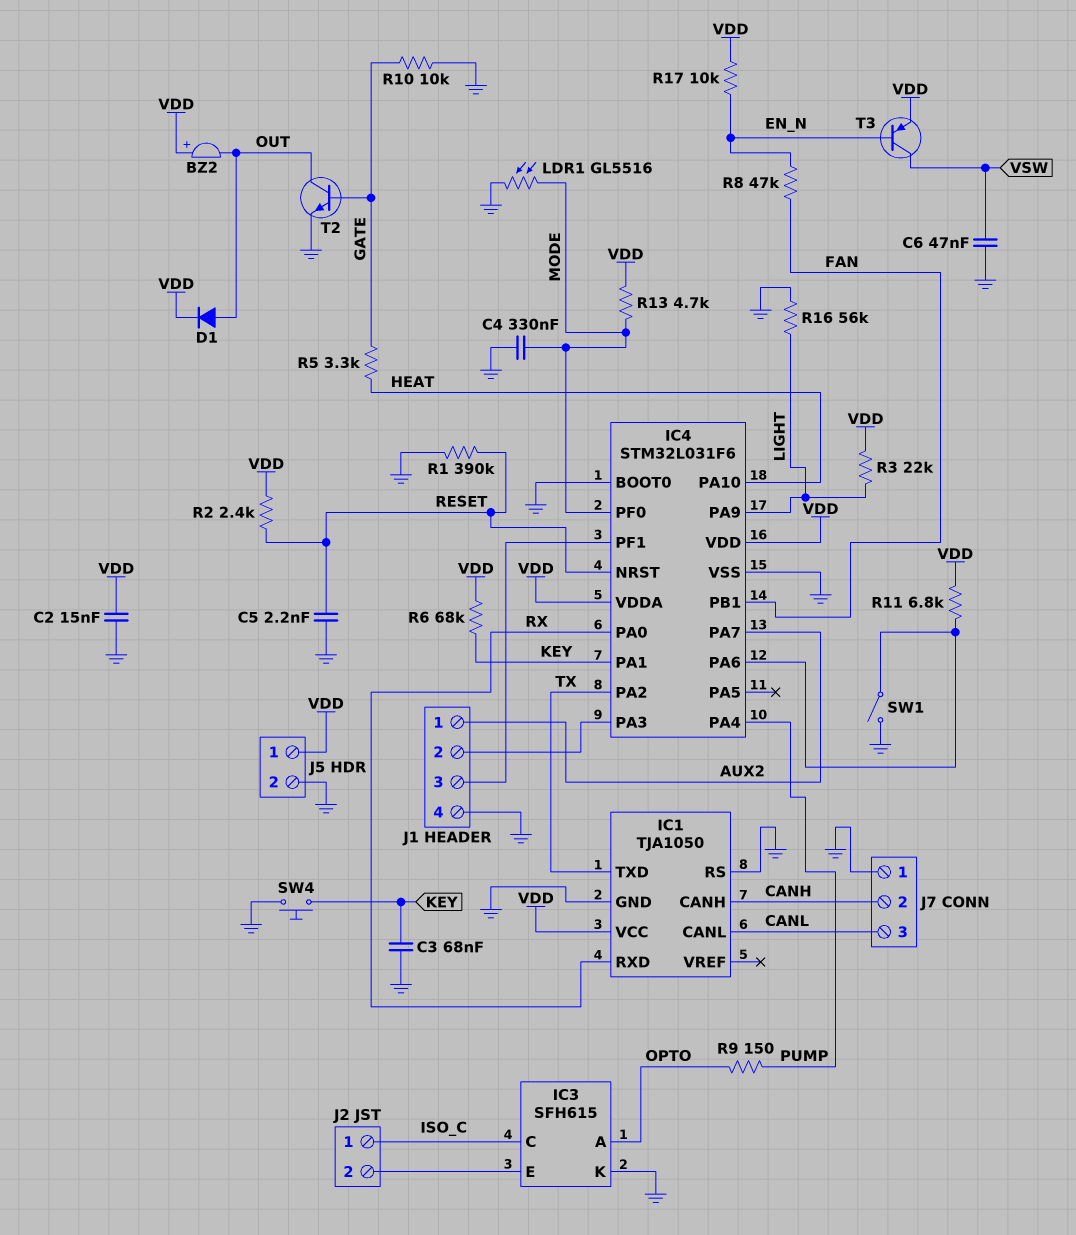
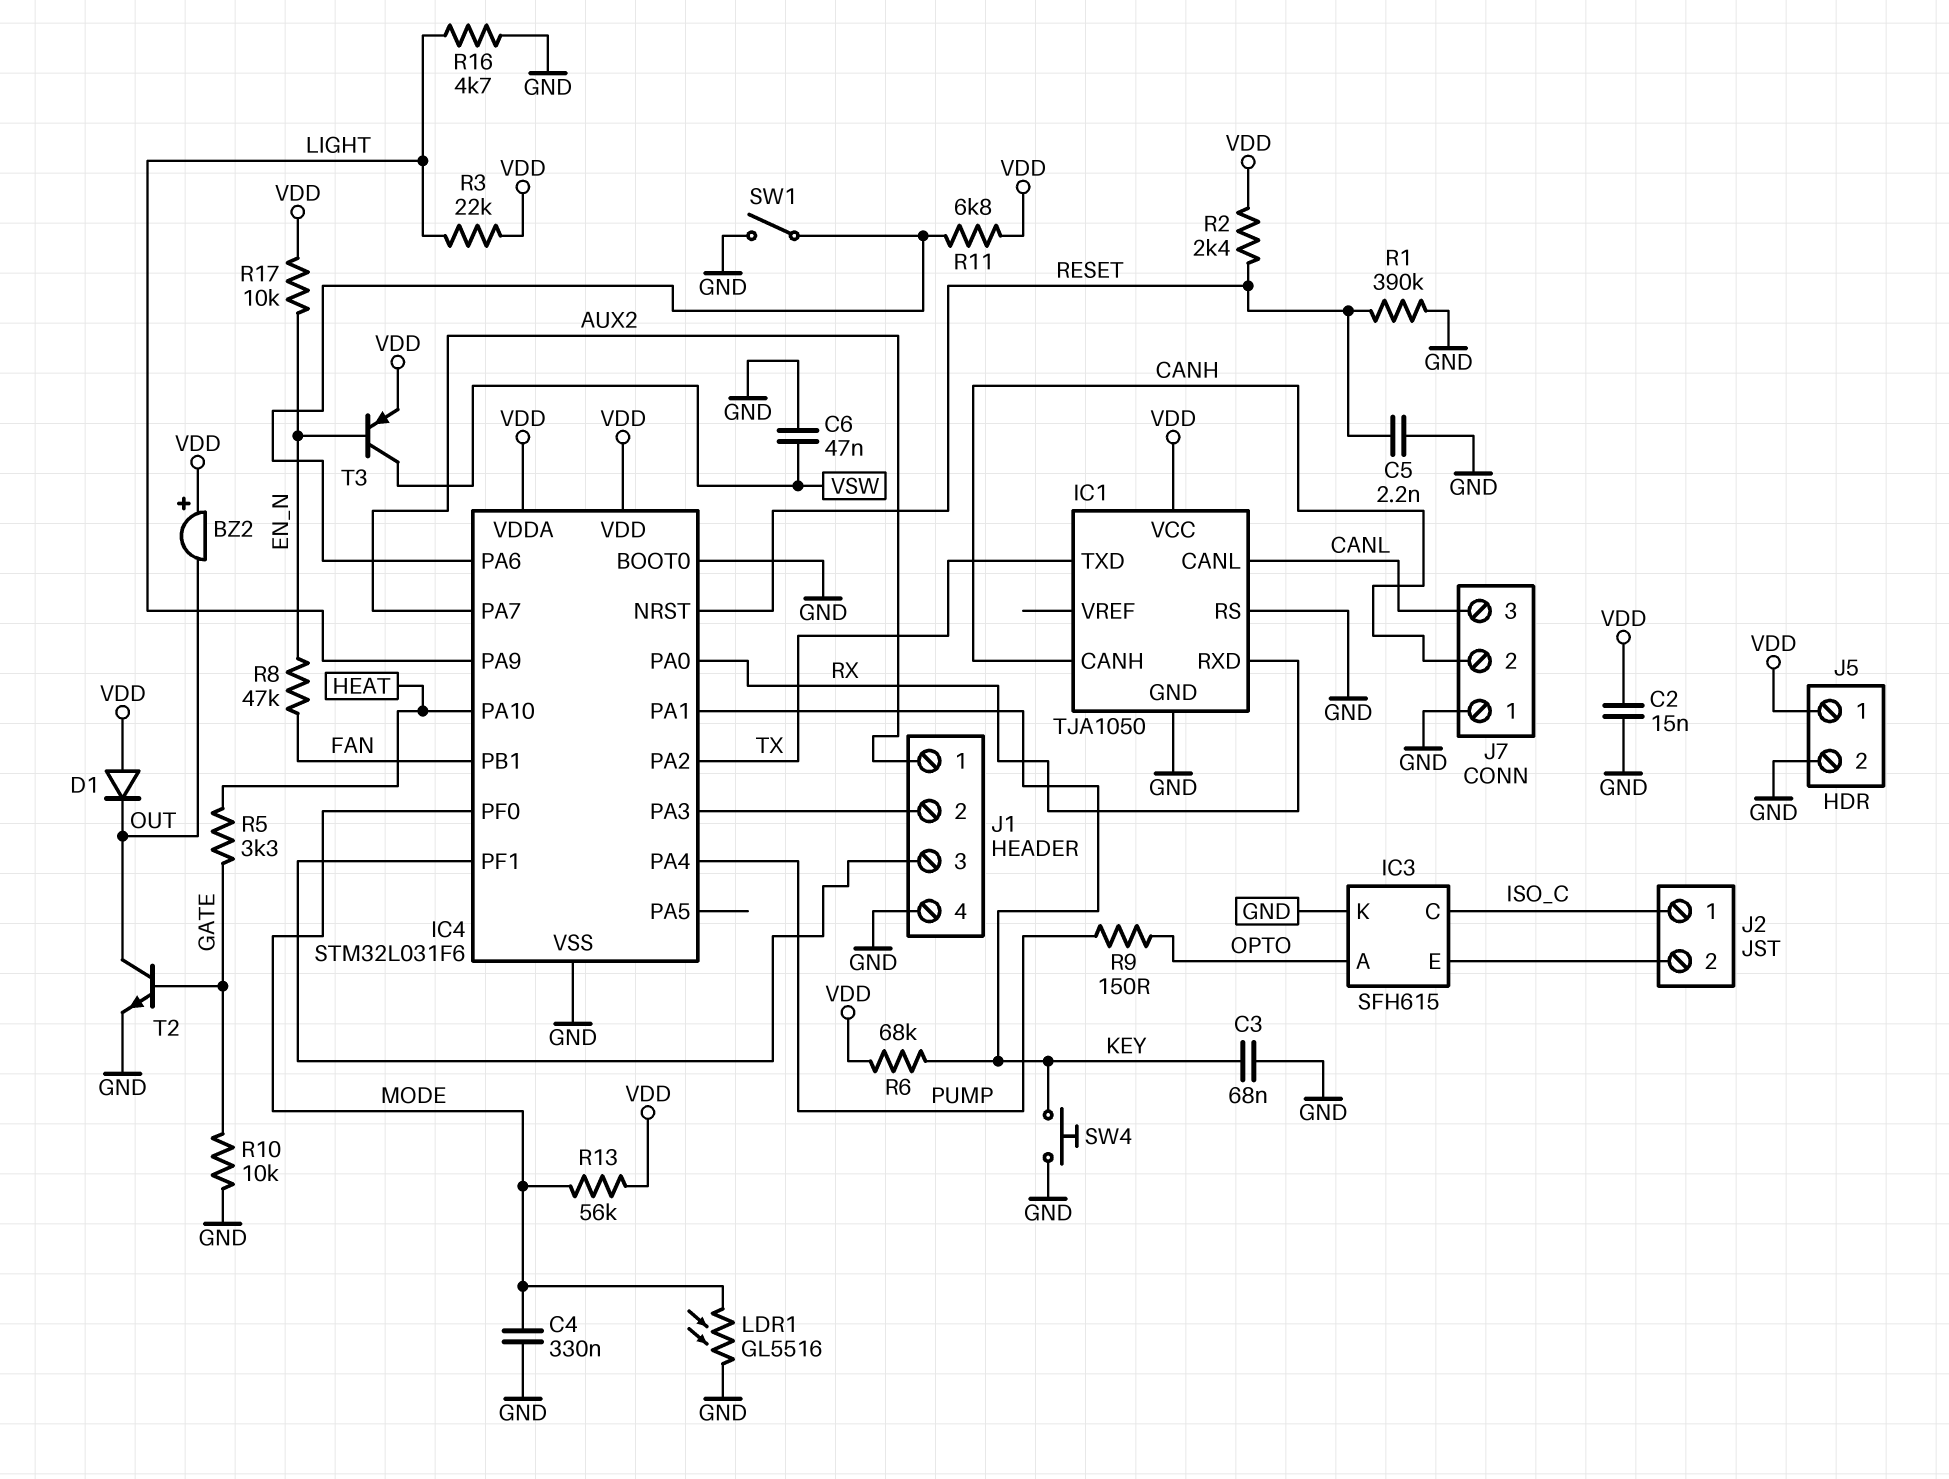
D1: diode (A OUT, K VDD) -> diode (A VDD, K OUT)
R13: 4.7k (MODE, VDD) -> 56k (MODE, VDD)
R16: 56k (GND, LIGHT) -> 4.7k (GND, LIGHT)

